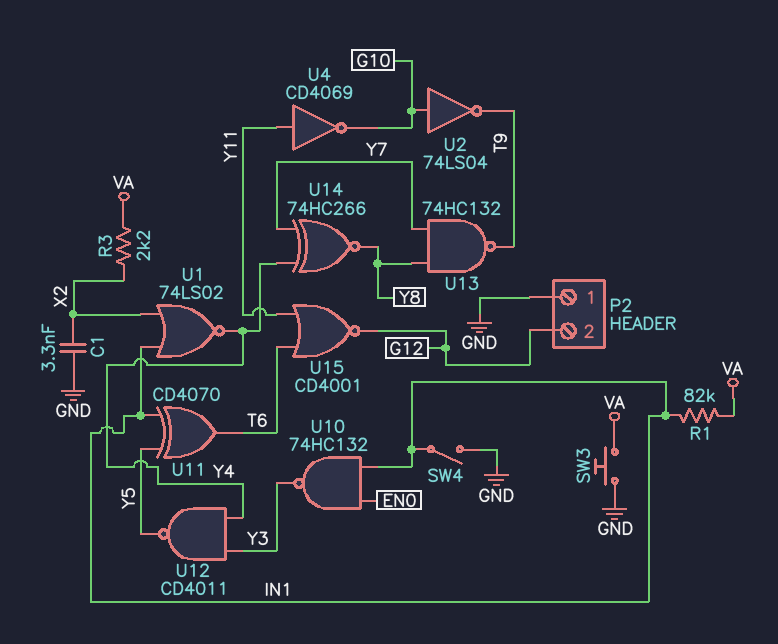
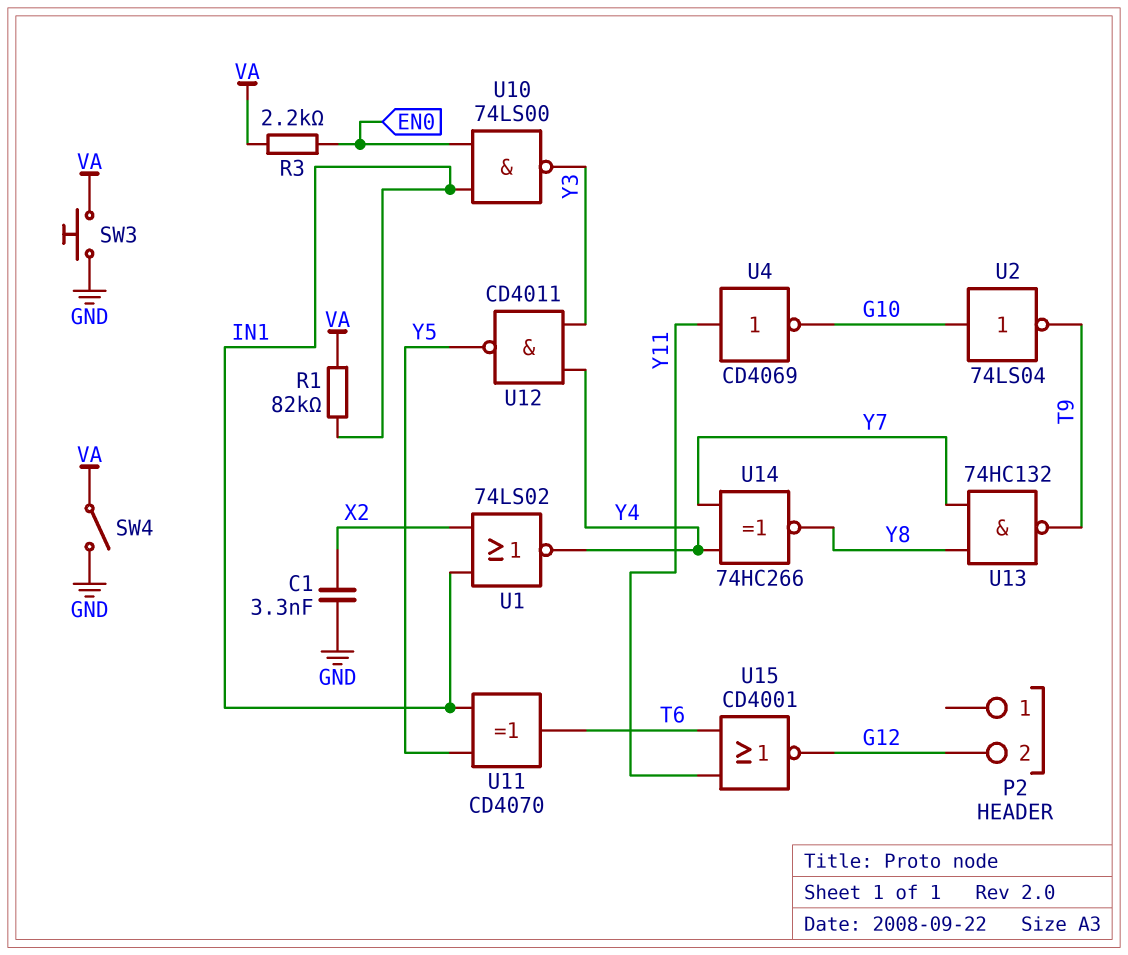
P2 pin 1: GND -> none
R3: 2.2k (VA, X2) -> 2.2k (EN0, VA)
SW4: switch (GND, IN1) -> switch (GND, VA)
U10: NAND 74HC132 (in EN0, in IN1, out Y3) -> NAND 74LS00 (in EN0, in IN1, out Y3)

